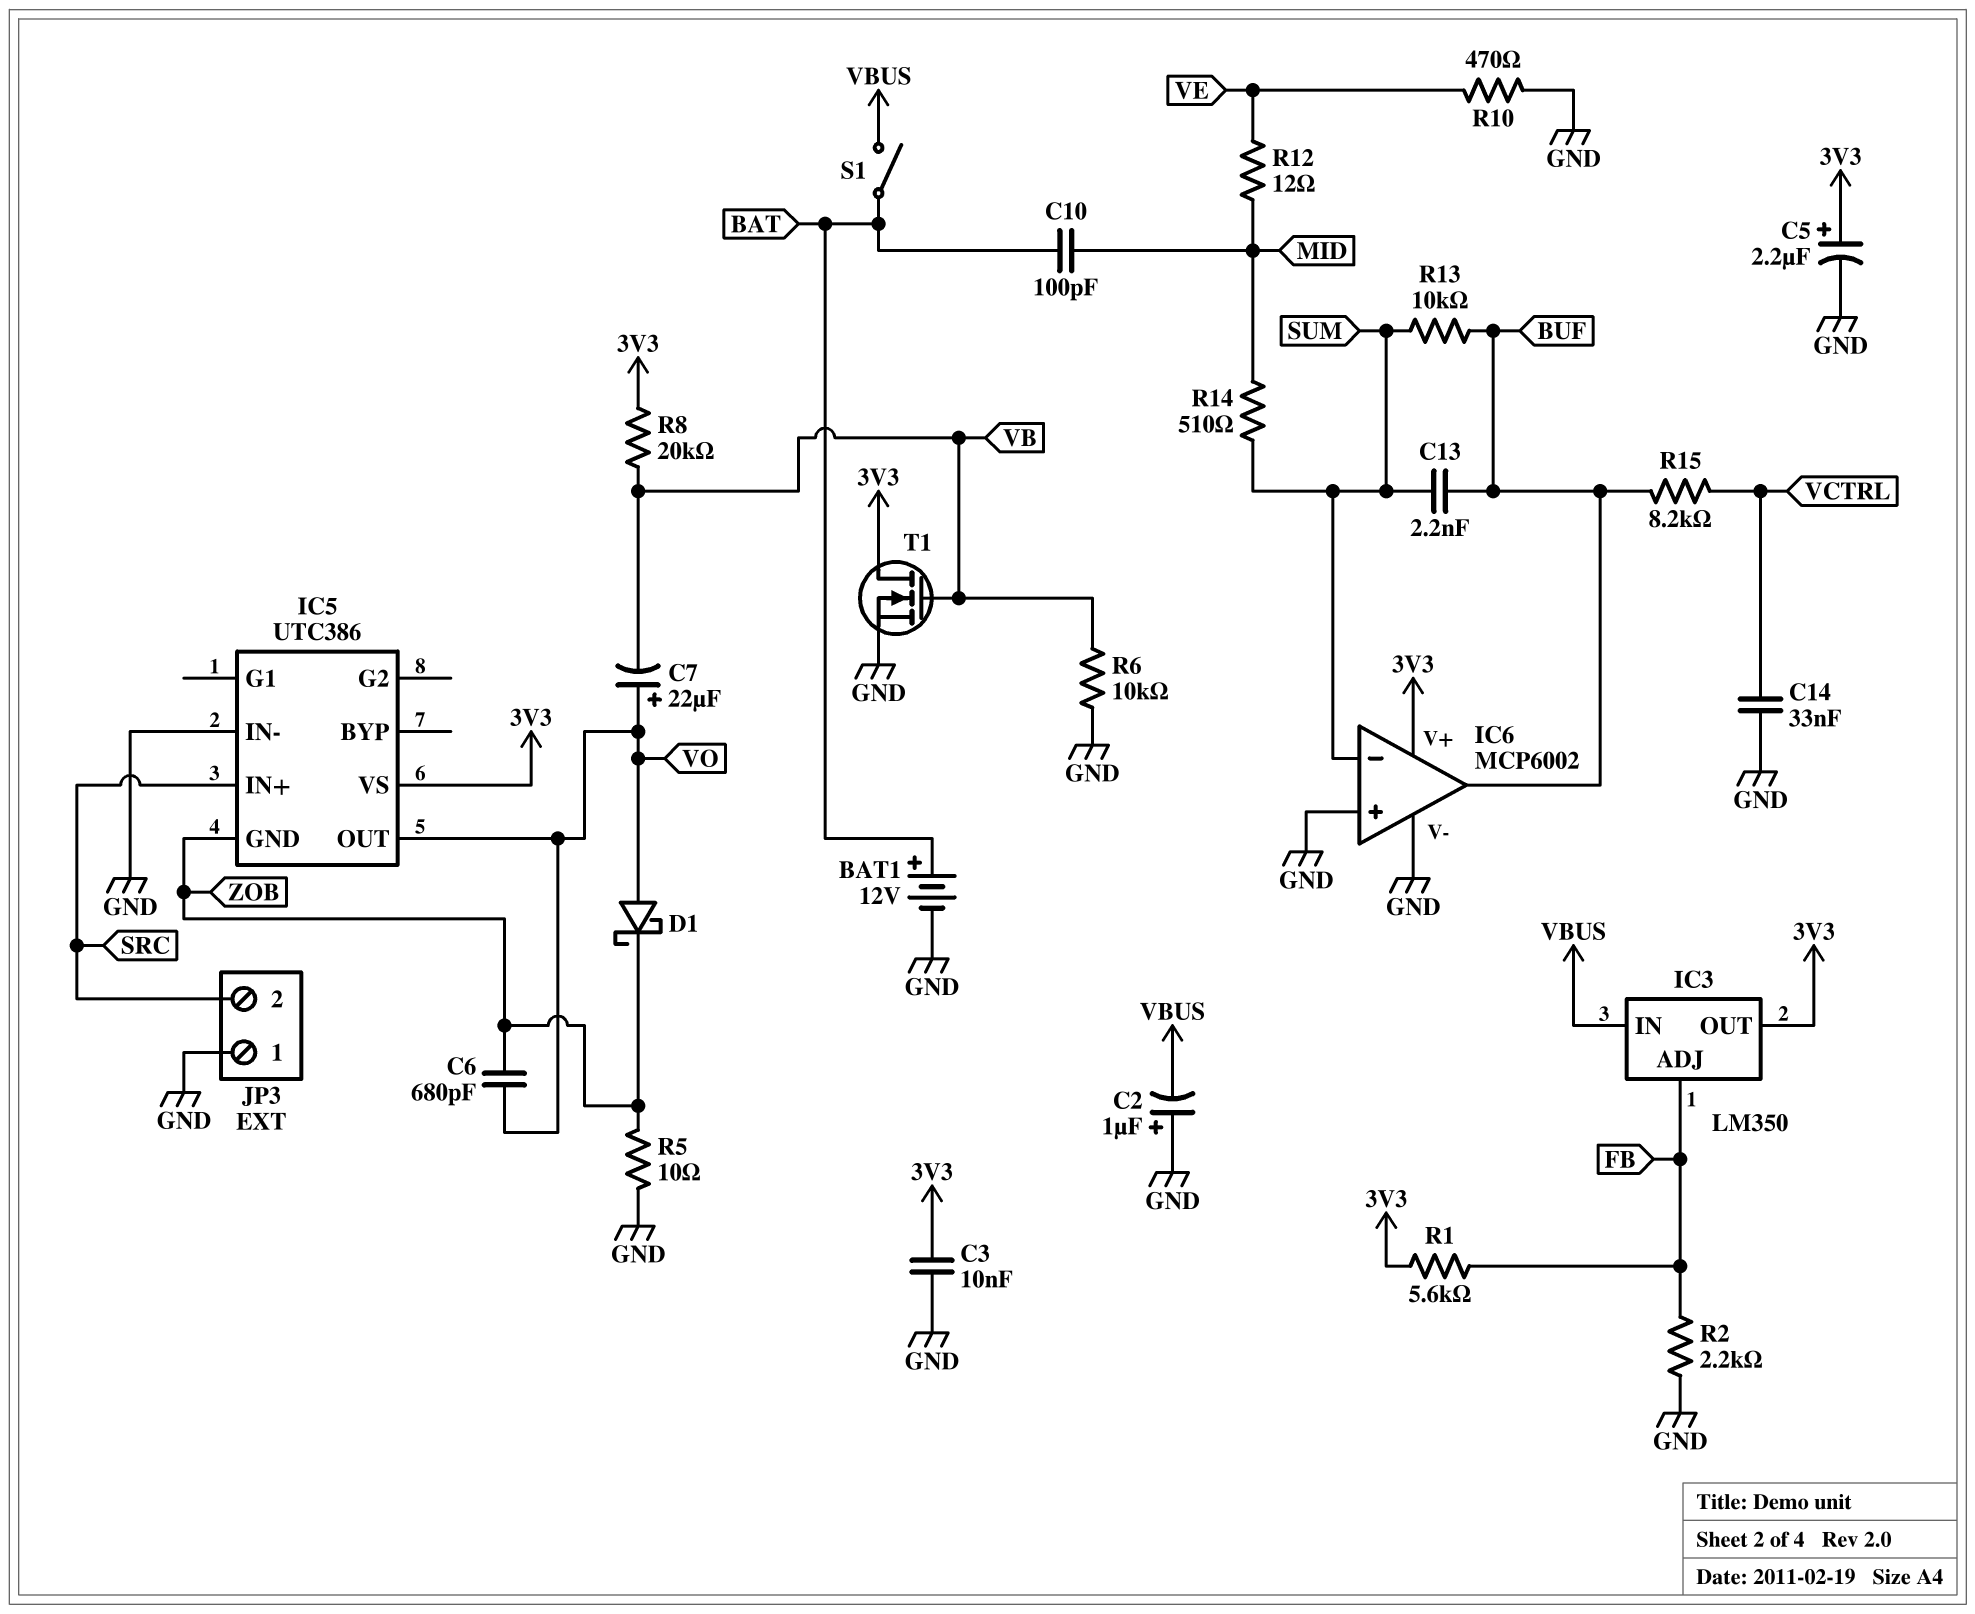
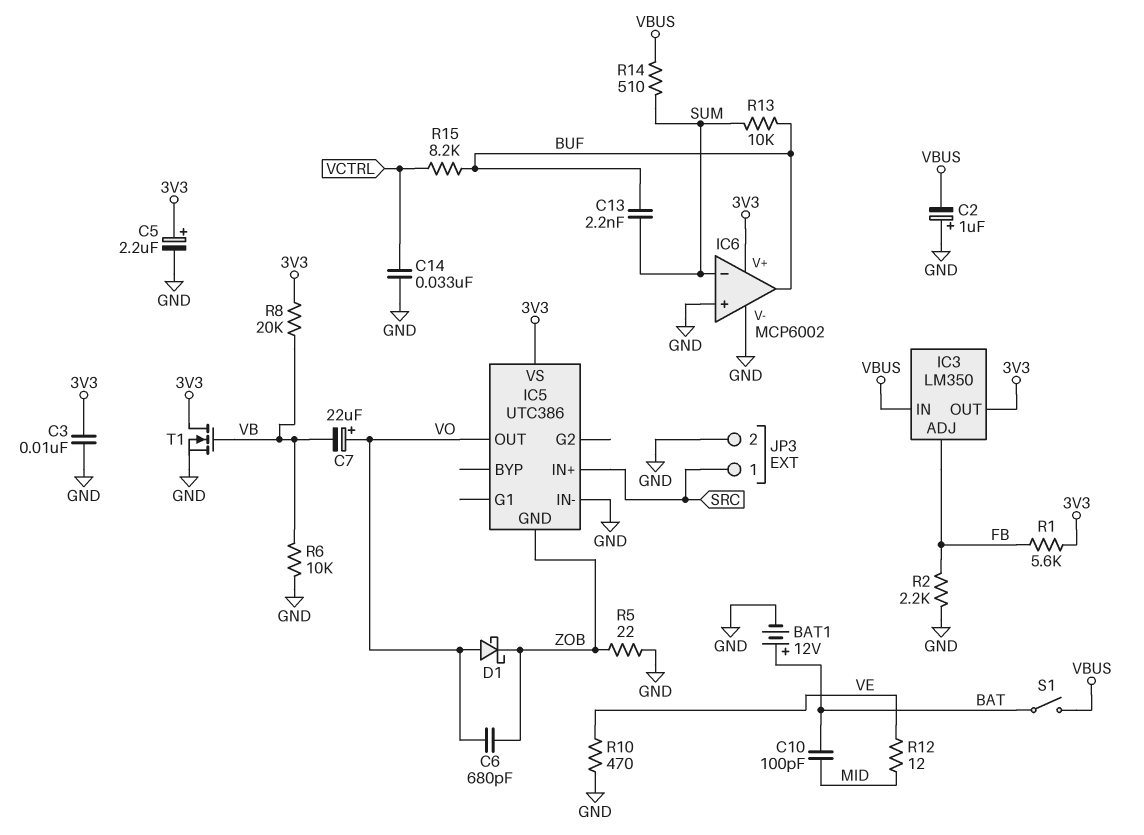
JP3 pin 1: GND -> SRC
JP3 pin 2: SRC -> GND
R5: 10 (GND, ZOB) -> 22 (GND, ZOB)
R14: 510 (MID, SUM) -> 510 (SUM, VBUS)

